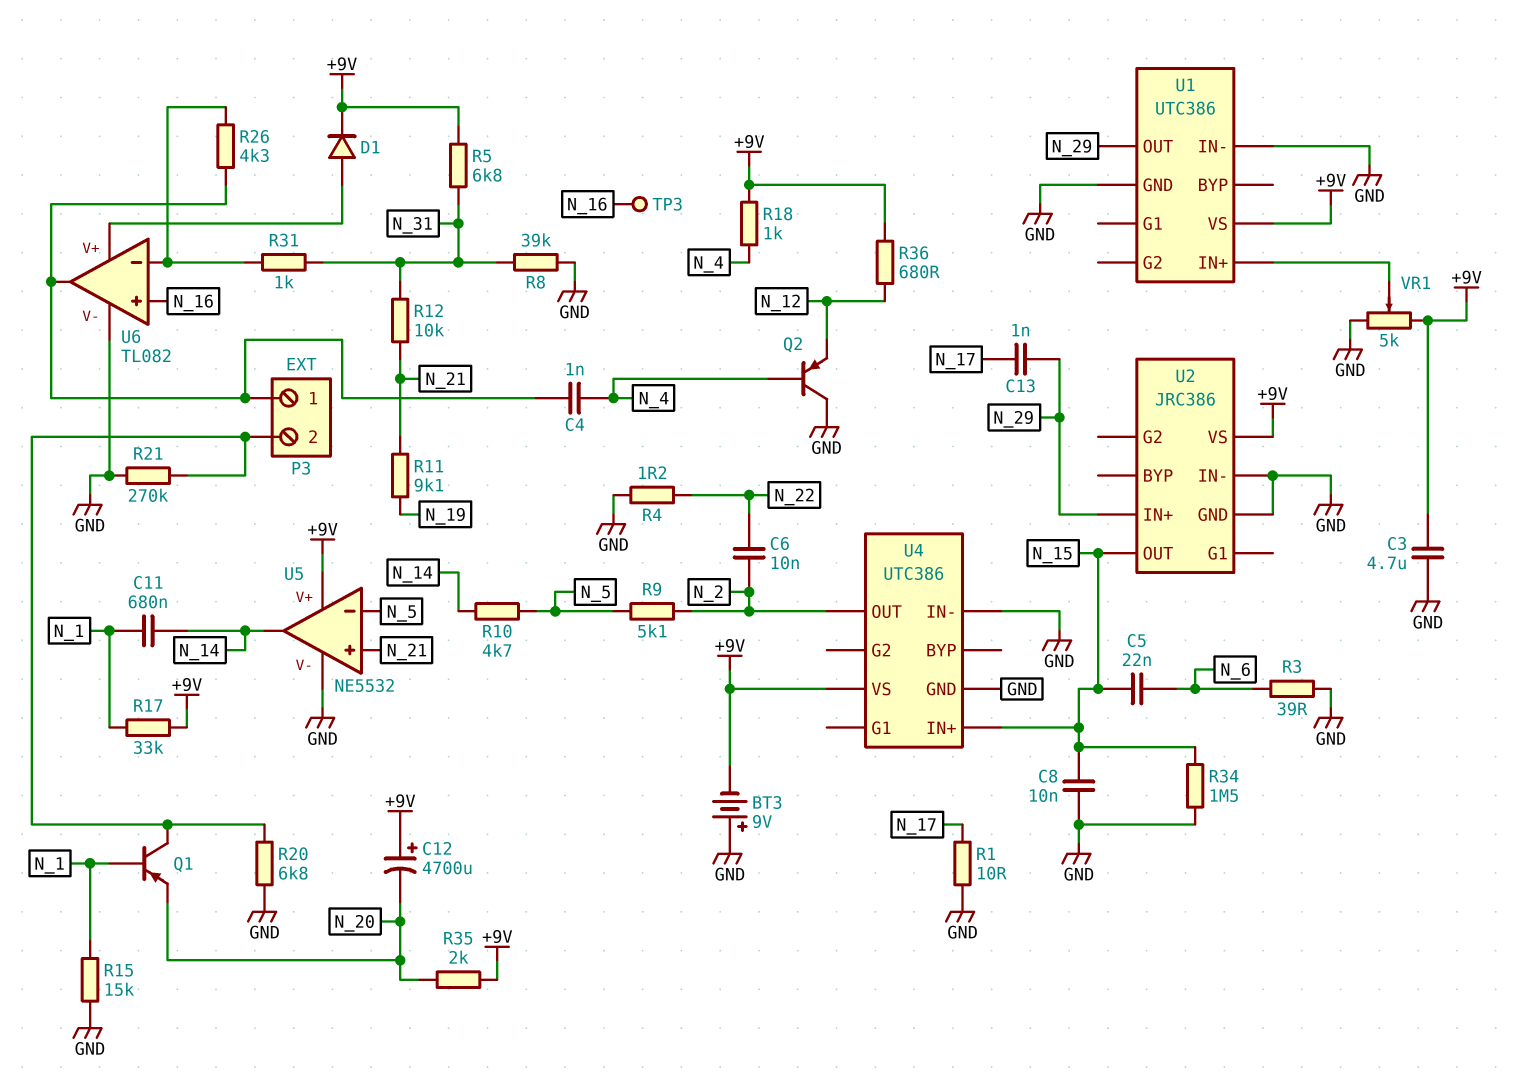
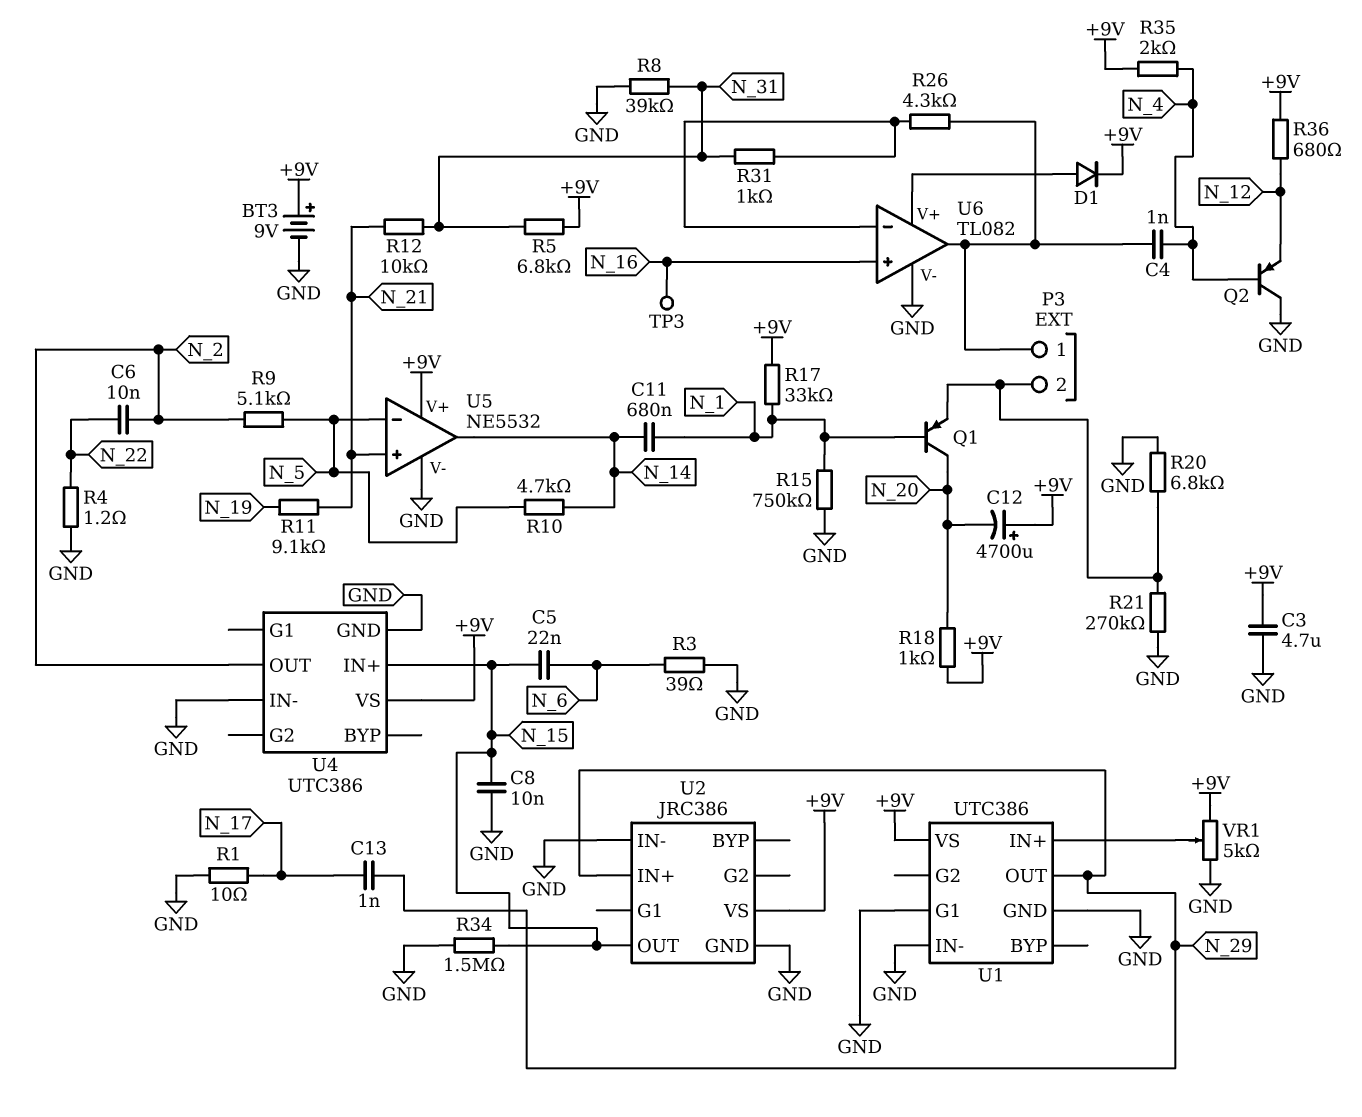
BT3: 9V (plus GND, minus +9V) -> 9V (plus +9V, minus GND)
Q1: PNP (B N_1, C P3/2, E N_20) -> PNP (B N_1, C N_20, E P3/2)
R15: 15k (GND, N_1) -> 750k (GND, N_1)
R18: 1k (+9V, N_4) -> 1k (+9V, N_20)
R35: 2k (+9V, N_20) -> 2k (+9V, N_4)
U1 pin G1: none -> GND

